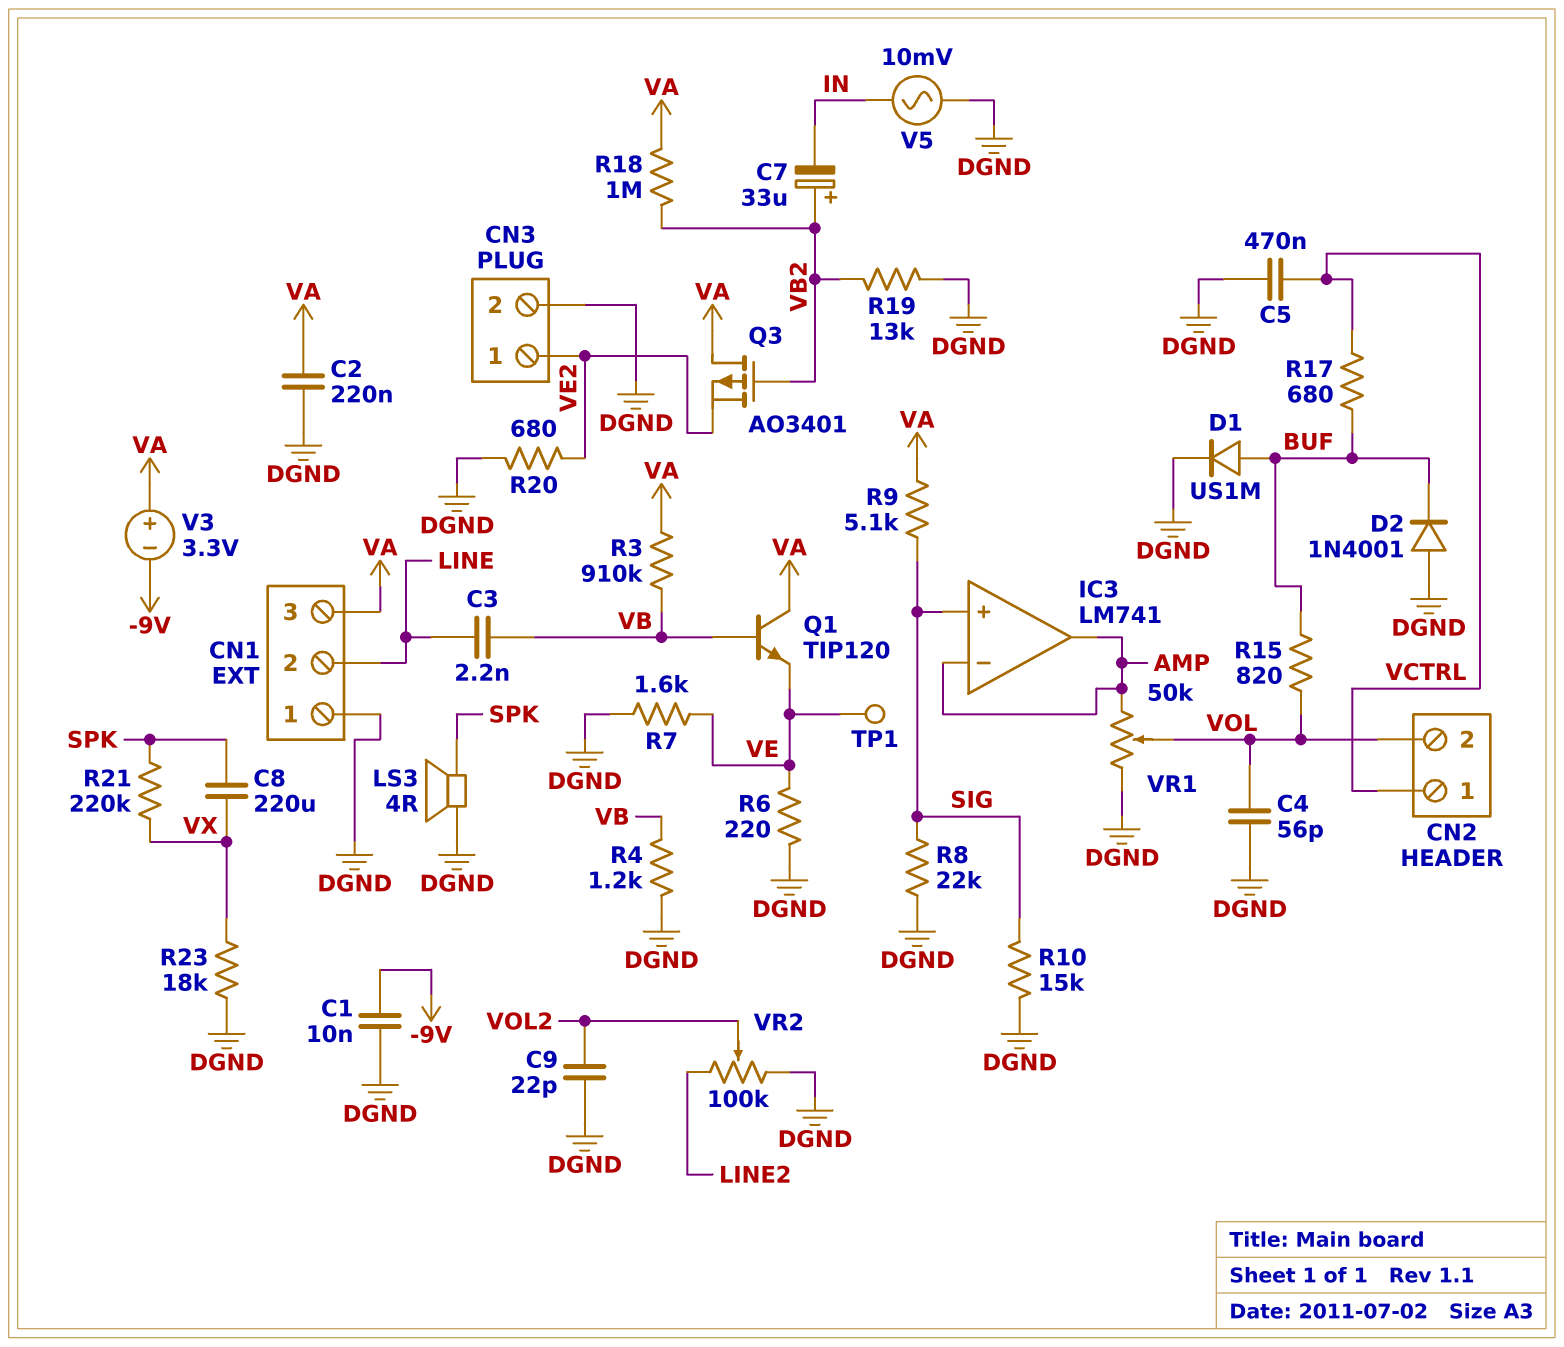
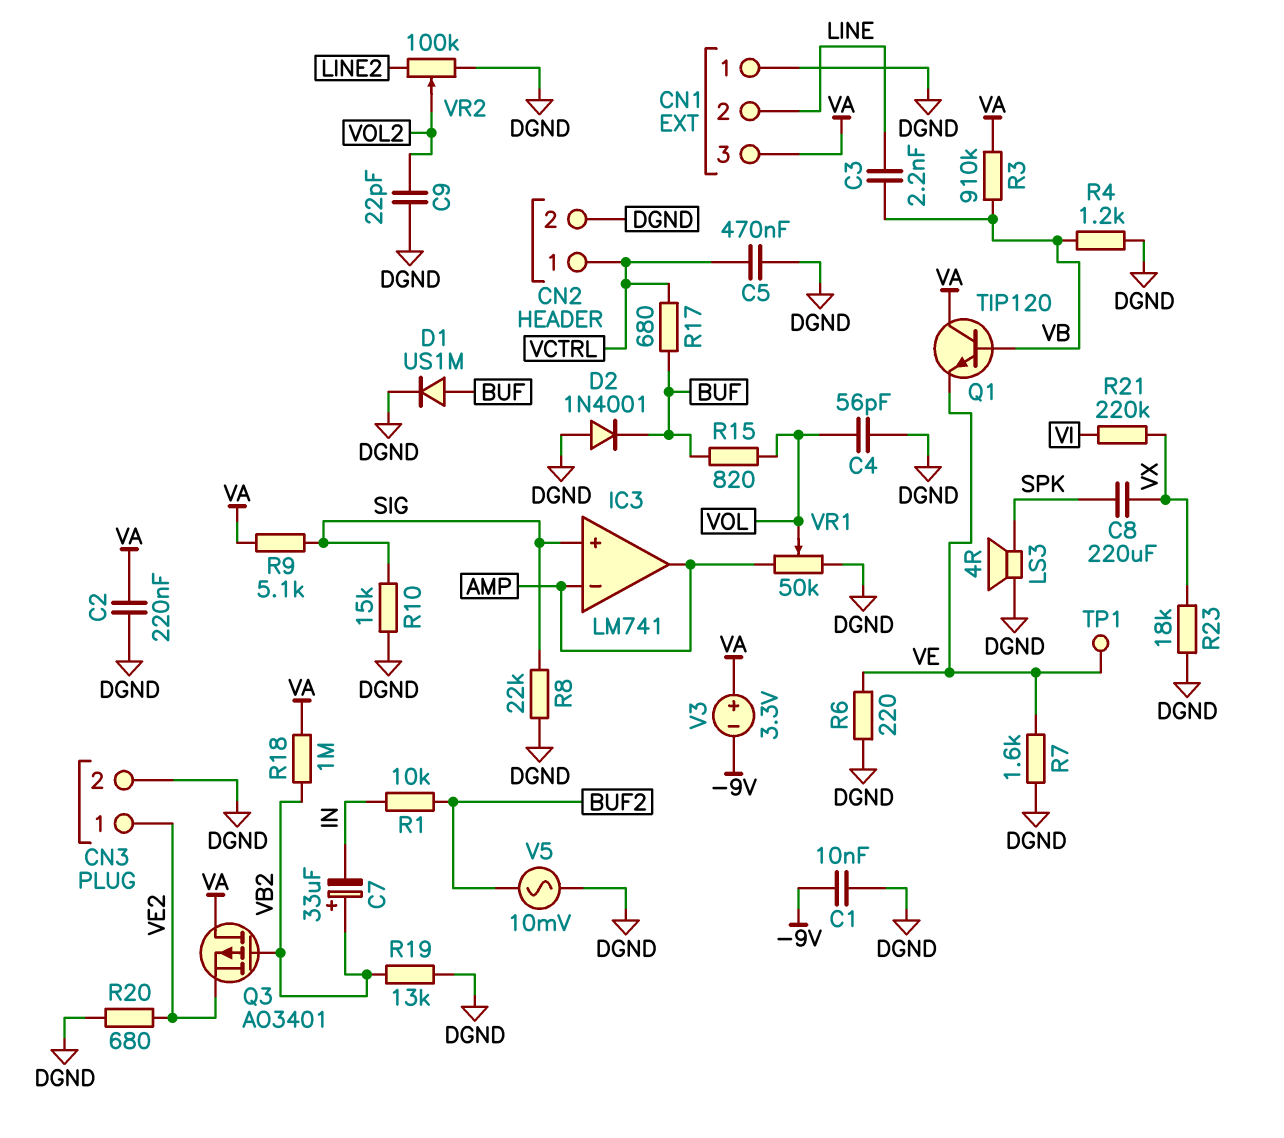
CN2 pin 2: VOL -> DGND
R1: none -> 10k (BUF2, IN)
R21: 220k (SPK, VX) -> 220k (VI, VX)
V5: AC 10mV (DGND, IN) -> AC 10mV (BUF2, DGND)

